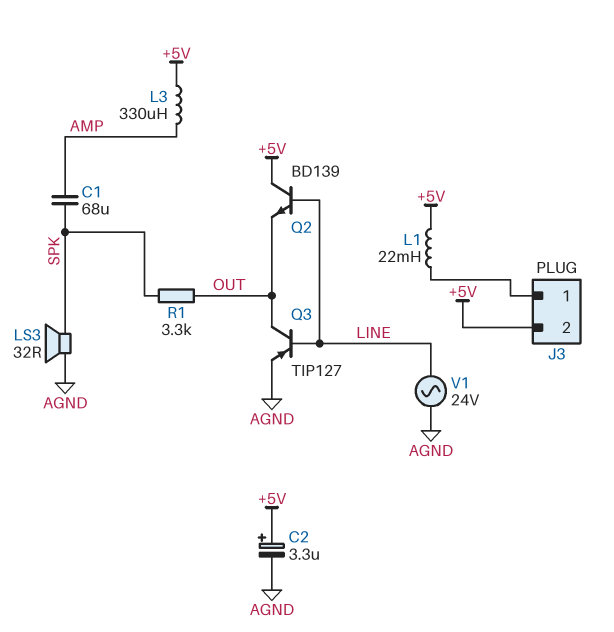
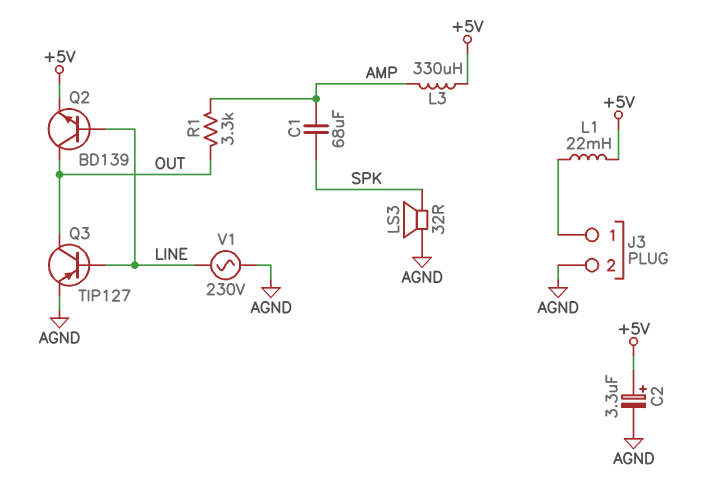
J3 pin 2: +5V -> AGND
Q2: NPN BD139 (B LINE, C +5V, E OUT) -> NPN BD139 (B LINE, C OUT, E +5V)
R1: 3.3k (OUT, SPK) -> 3.3k (AMP, OUT)
V1: AC 24V (AGND, LINE) -> AC 230V (AGND, LINE)

